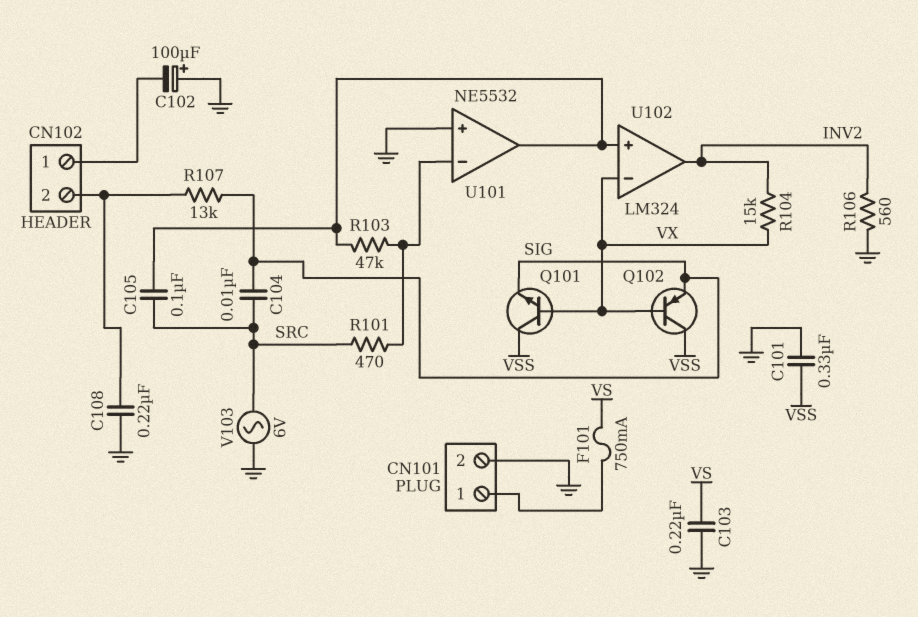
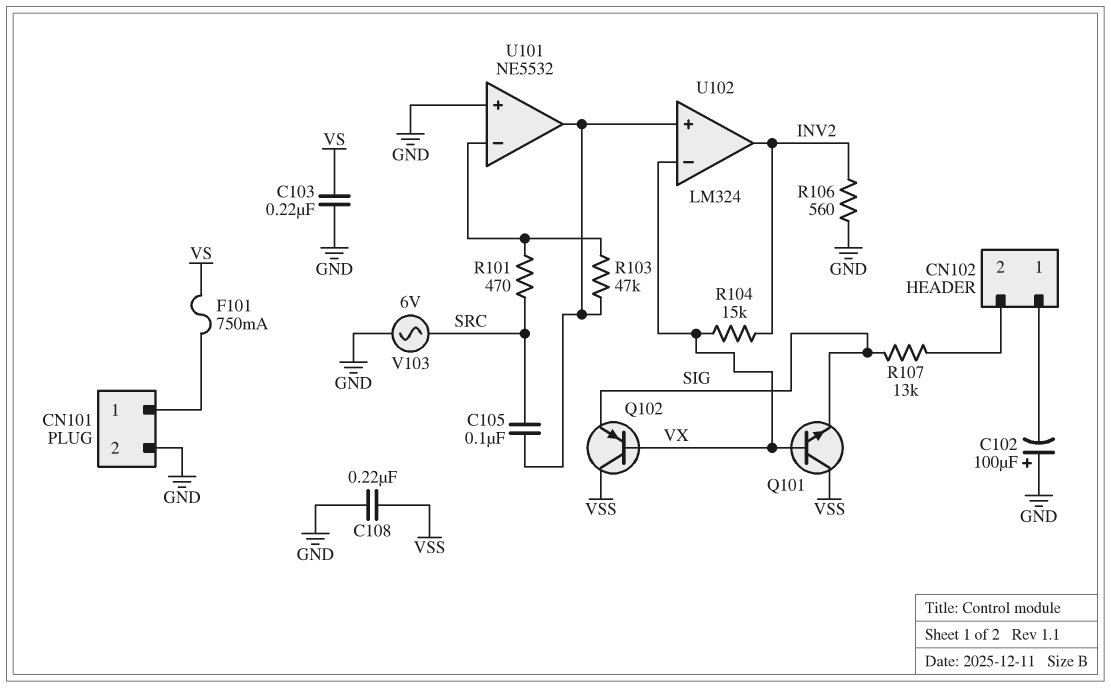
C101: 330nF (GND, VSS) -> none
C104: 10nF (SIG, SRC) -> none
C108: 220nF (CN102/2, GND) -> 220nF (GND, VSS)

